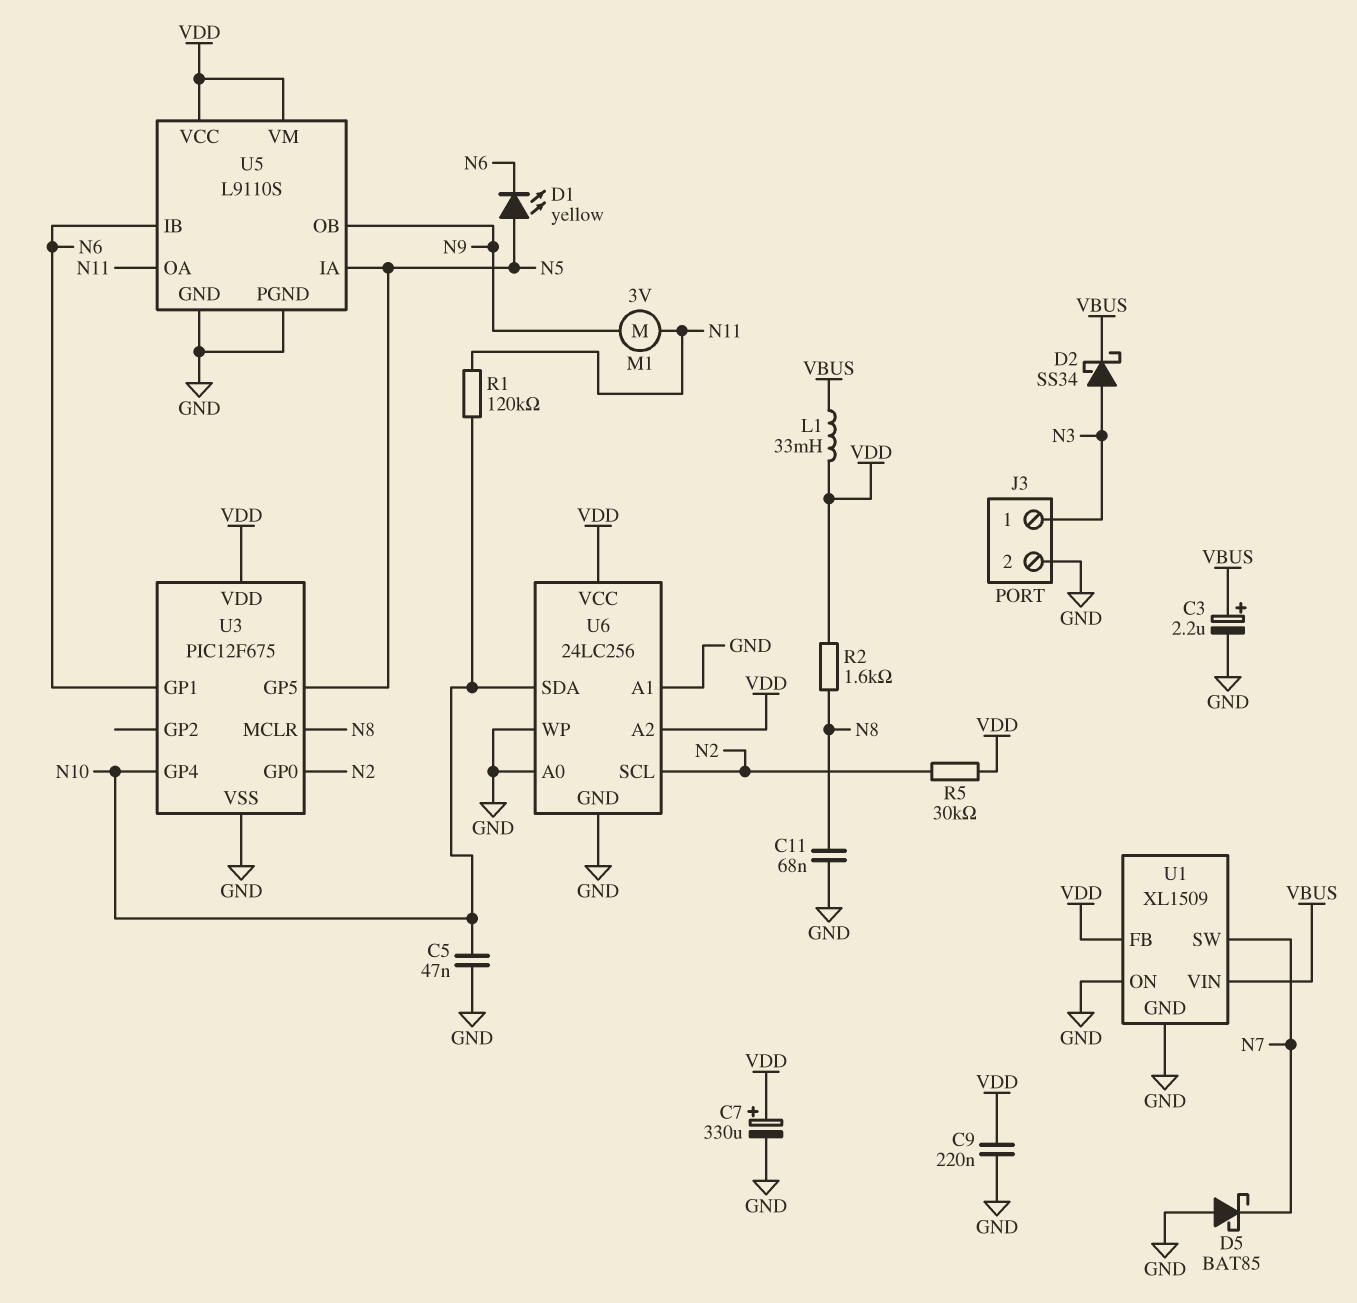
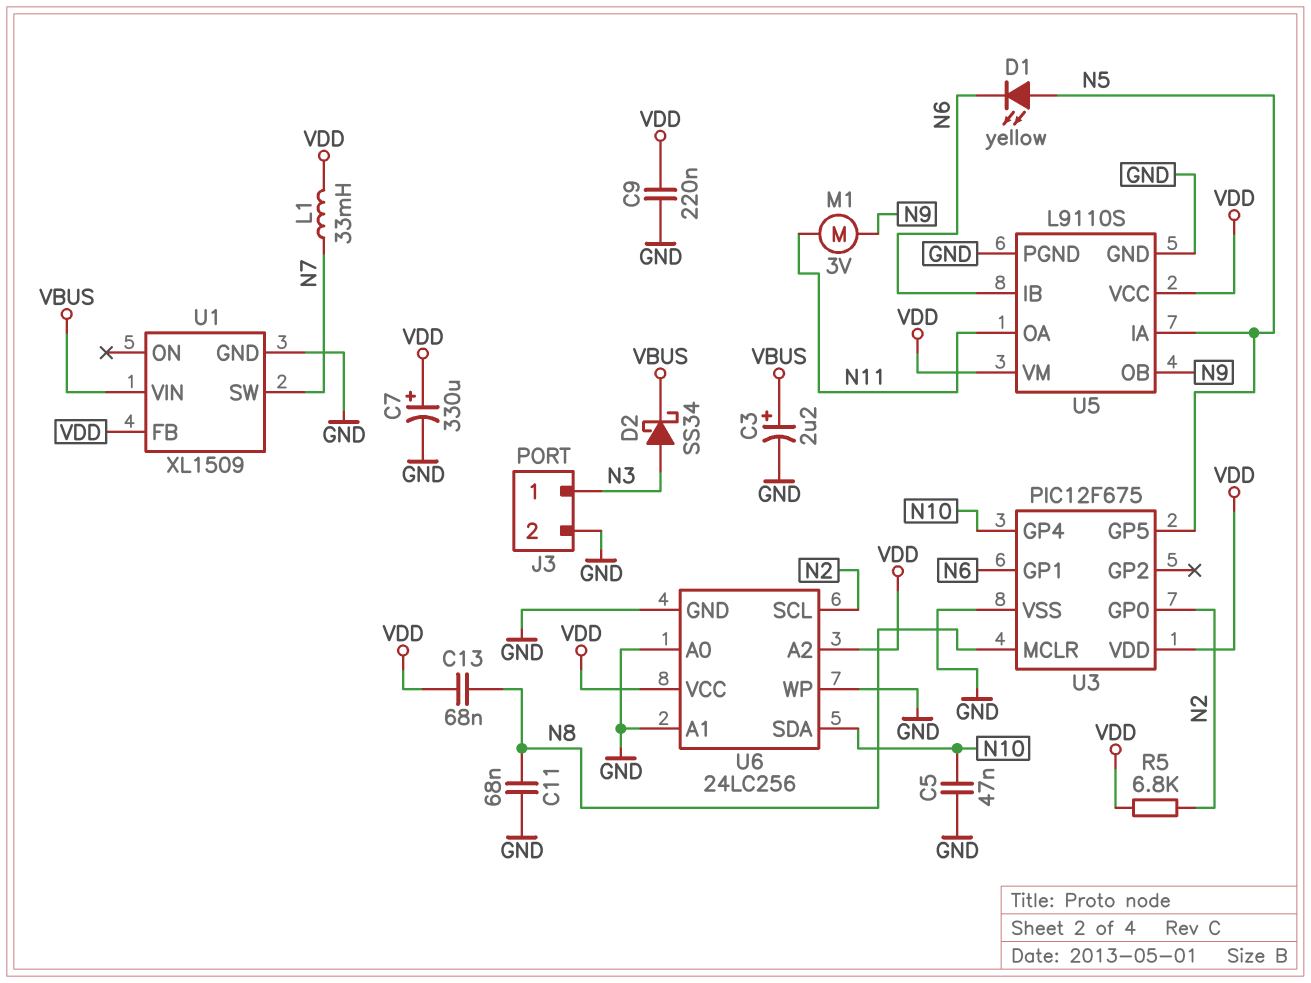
C13: none -> 68nF (N8, VDD)
D5: schottky BAT85 (A GND, K N7) -> none
L1: 33mH (VBUS, VDD) -> 33mH (N7, VDD)
R1: 120k (N10, N11) -> none
R2: 1.6k (N8, VDD) -> none
R5: 30k (N2, VDD) -> 6.8k (N2, VDD)
U1 pin ON: GND -> none

